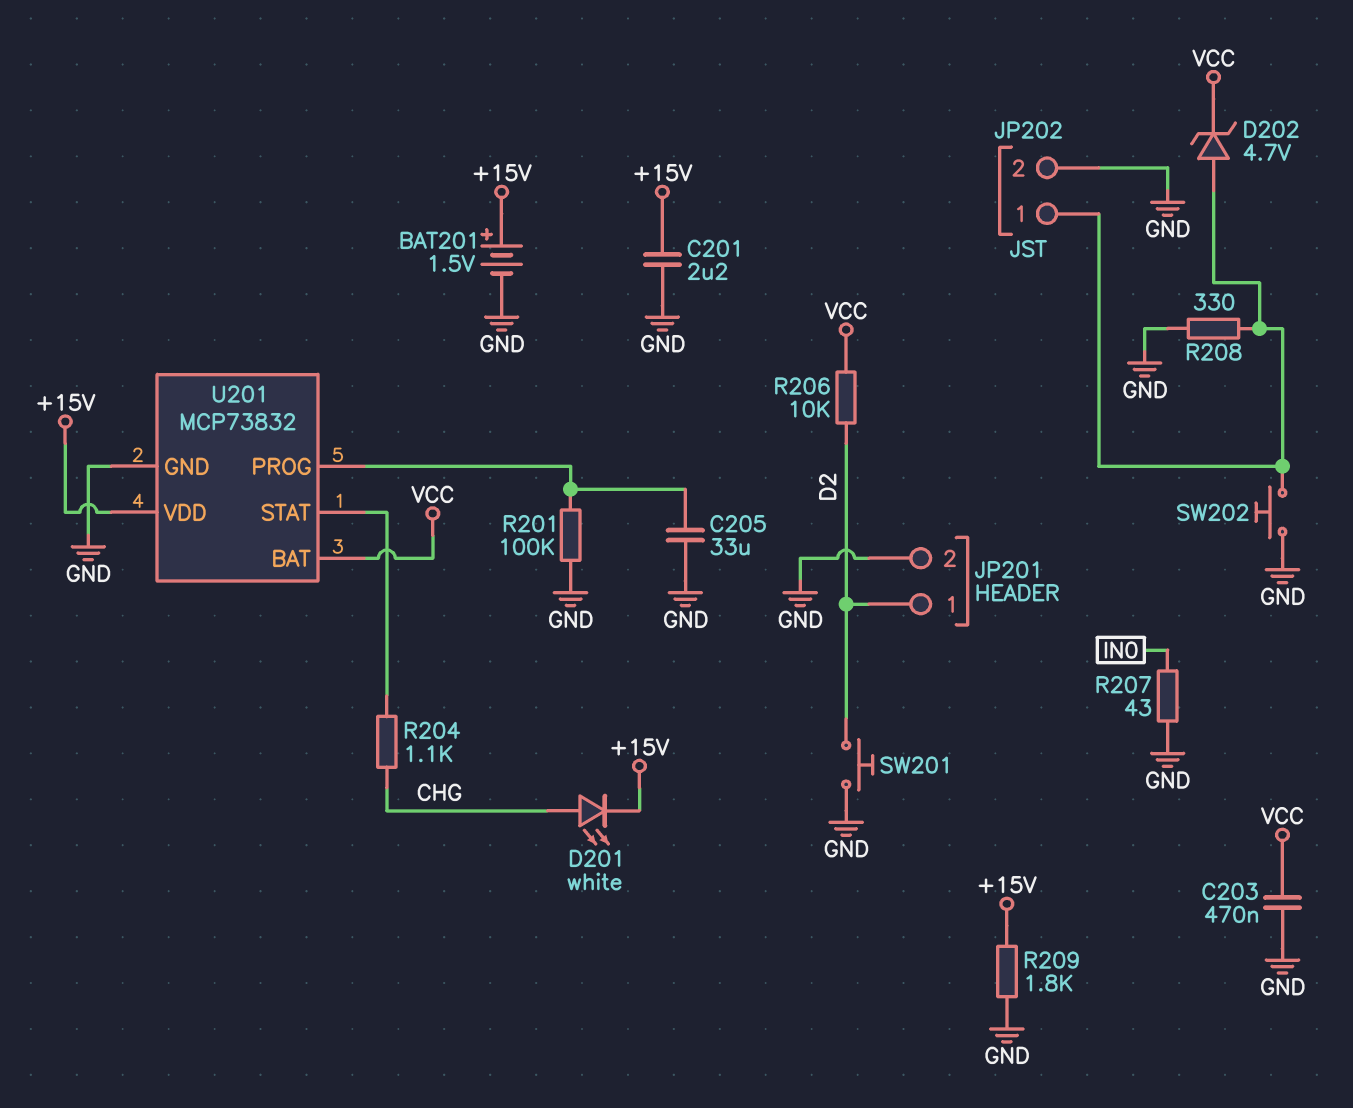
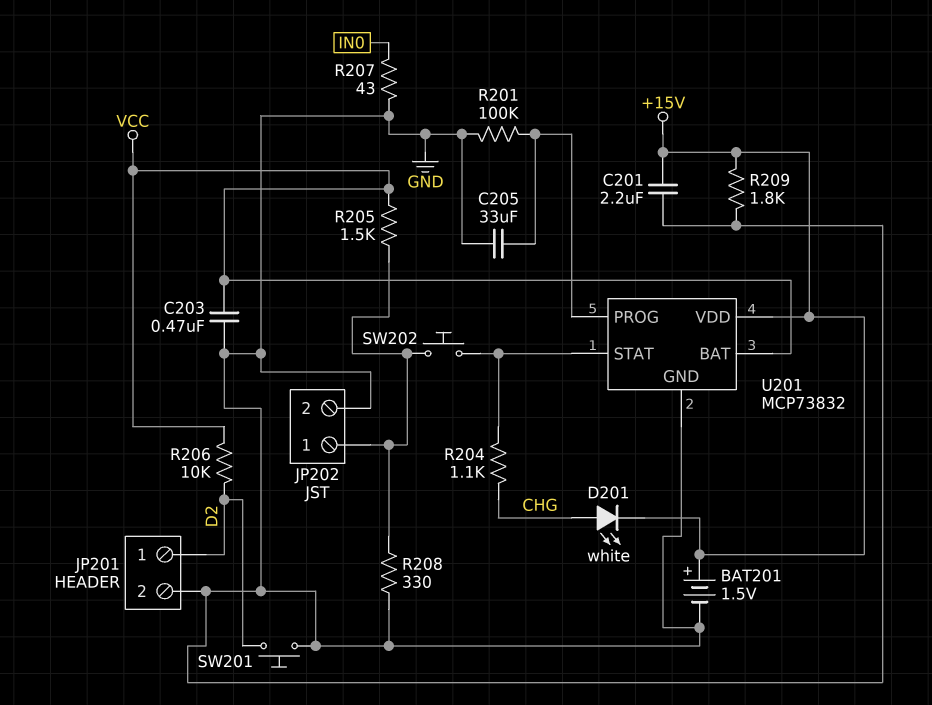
D202: zener 4.7V (A JP202/1, K VCC) -> none
R205: none -> 1.5k (JP202/1, VCC)
SW202: button (GND, JP202/1) -> button (JP202/1, U201/STAT)

